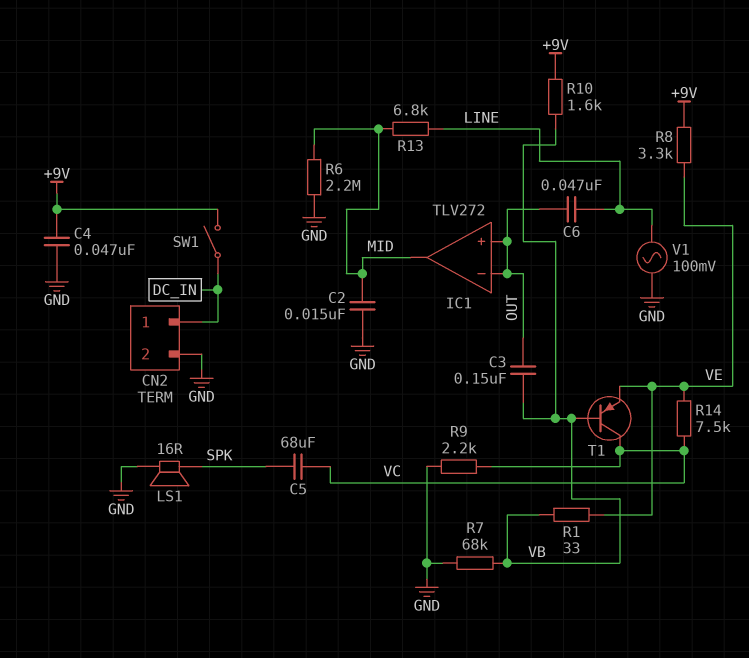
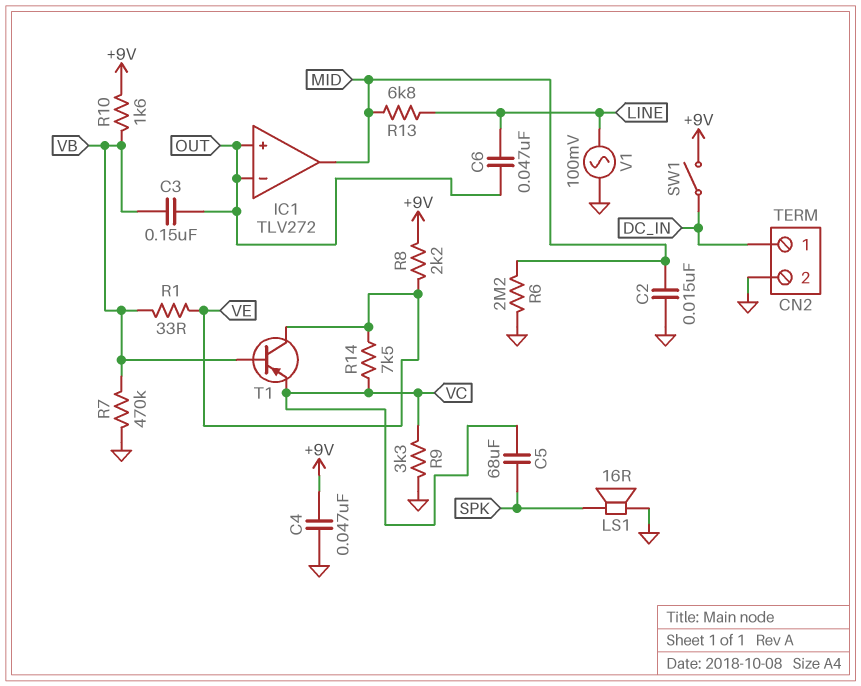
R7: 68k (GND, VB) -> 470k (GND, VB)
R8: 3.3k (+9V, VE) -> 2.2k (+9V, VE)
R9: 2.2k (GND, VC) -> 3.3k (GND, VC)
T1: PNP (B VB, C VC, E VE) -> PNP (B VB, C VE, E VC)

